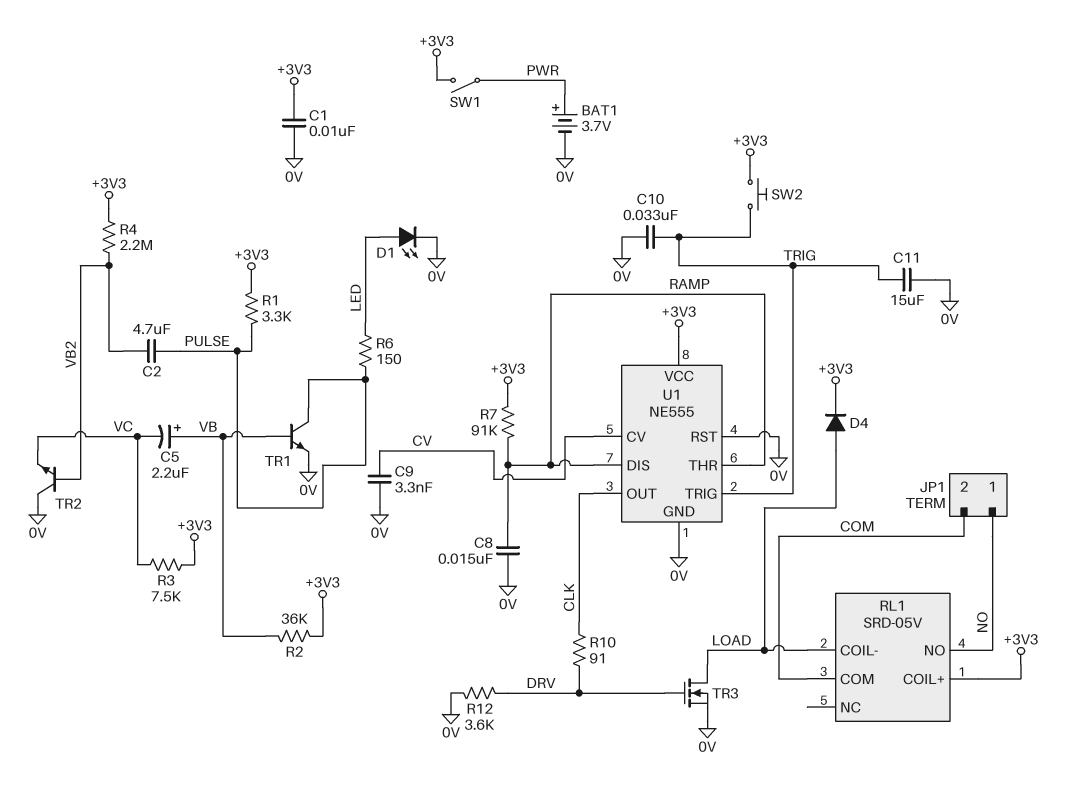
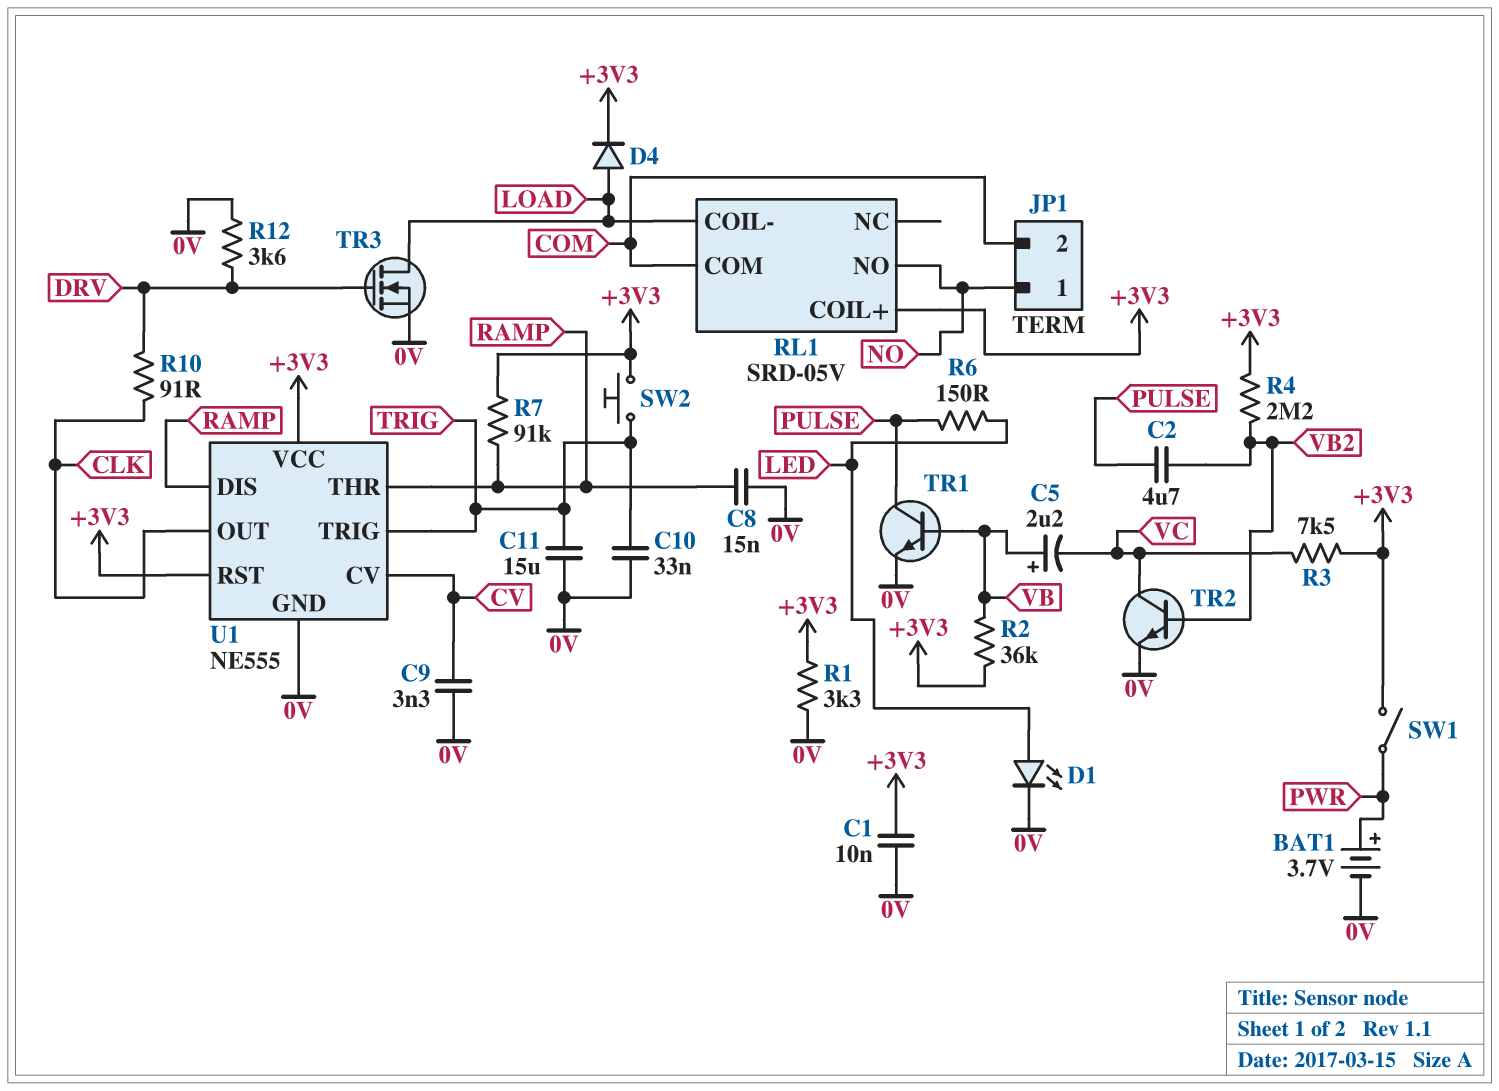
R1: 3.3k (+3V3, PULSE) -> 3.3k (+3V3, 0V)
TR2: NPN (B VB2, C 0V, E VC) -> NPN (B VB2, C VC, E 0V)
U1 pin RST: 0V -> +3V3

